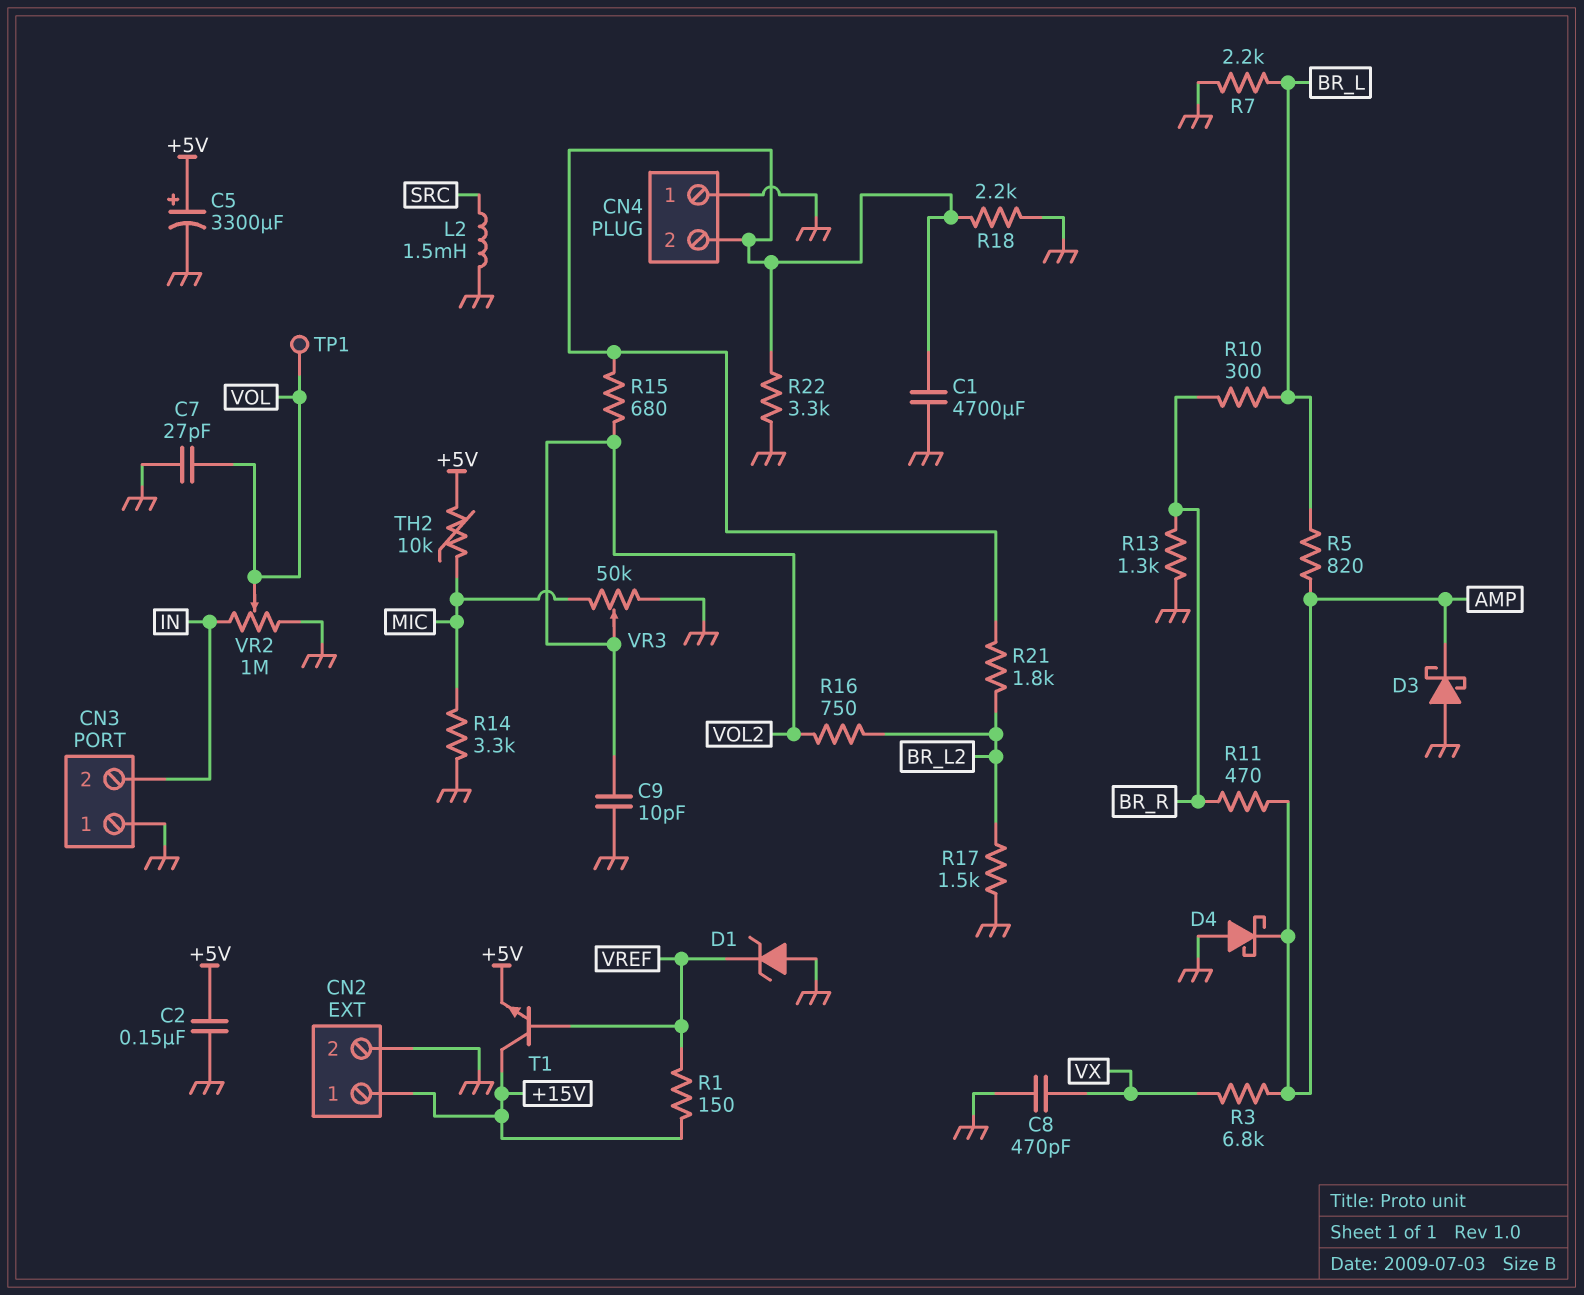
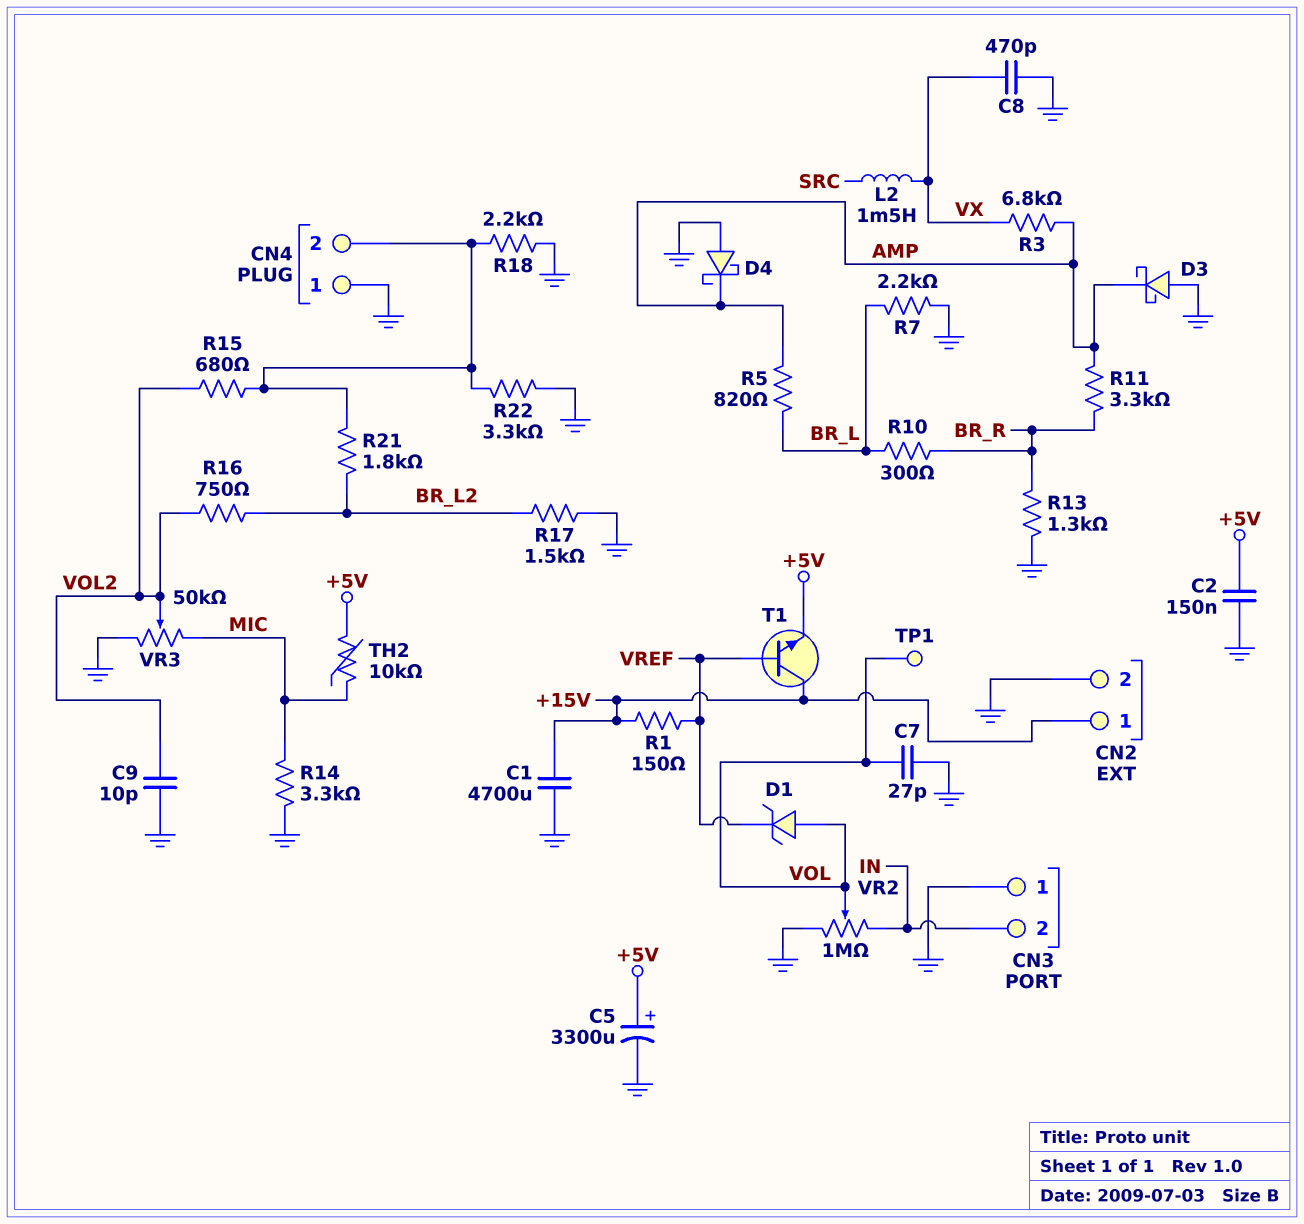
C1: 4700uF (CN4/2, GND) -> 4700uF (+15V, GND)
D1: zener (A GND, K VREF) -> zener (A VOL, K VREF)
L2: 1.5mH (GND, SRC) -> 1.5mH (SRC, VX)
R11: 470 (AMP, BR_R) -> 3.3k (AMP, BR_R)

